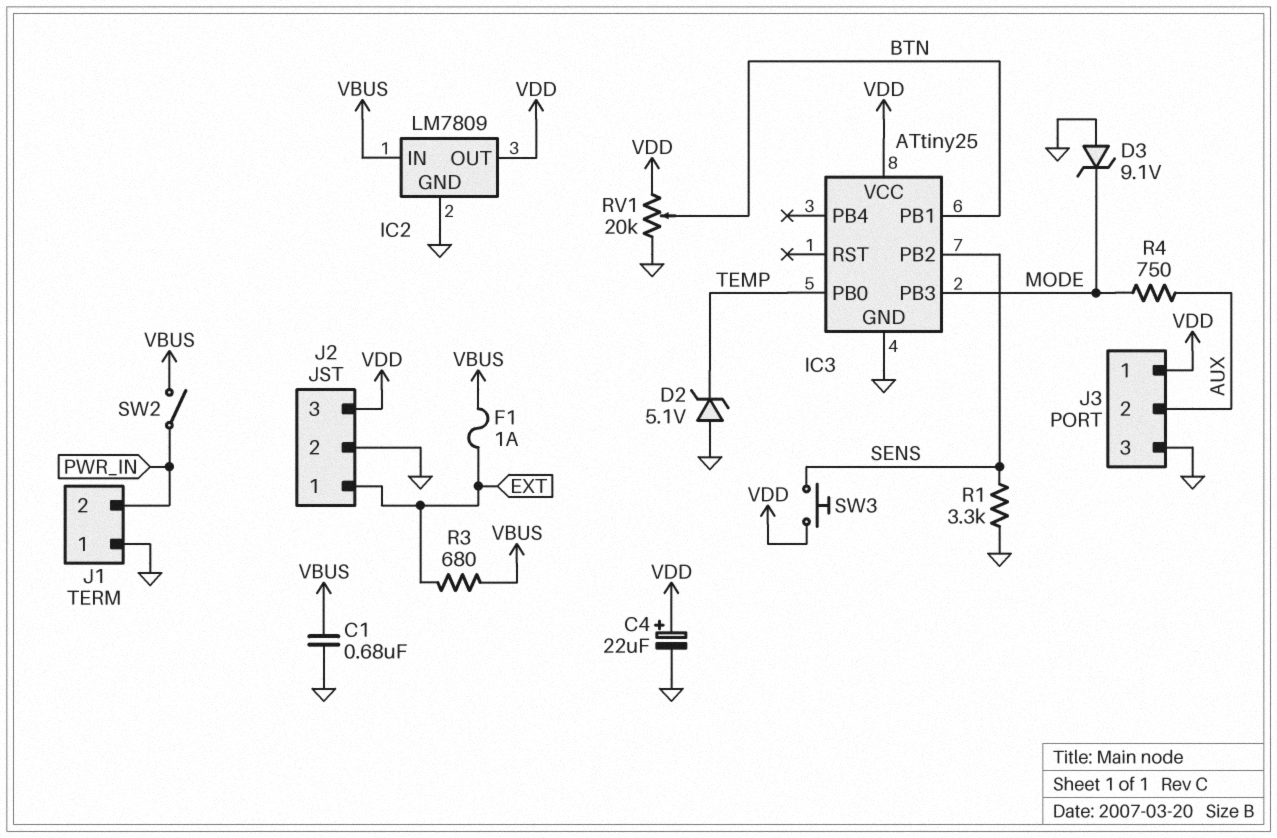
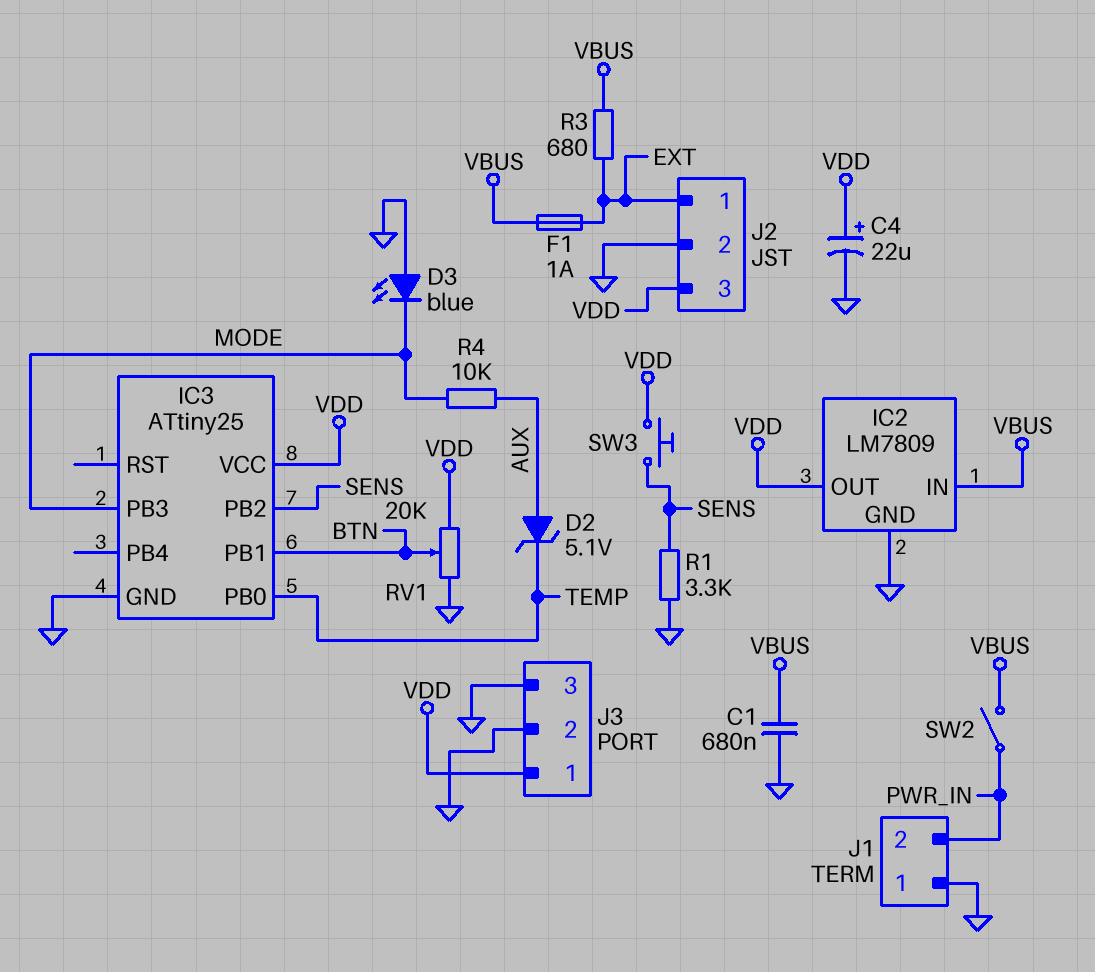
D2: zener 5.1V (A GND, K TEMP) -> zener 5.1V (A AUX, K TEMP)
D3: zener 9.1V (A GND, K MODE) -> LED blue (A GND, K MODE)
J3 pin 2: AUX -> GND
R4: 750 (AUX, MODE) -> 10k (AUX, MODE)

